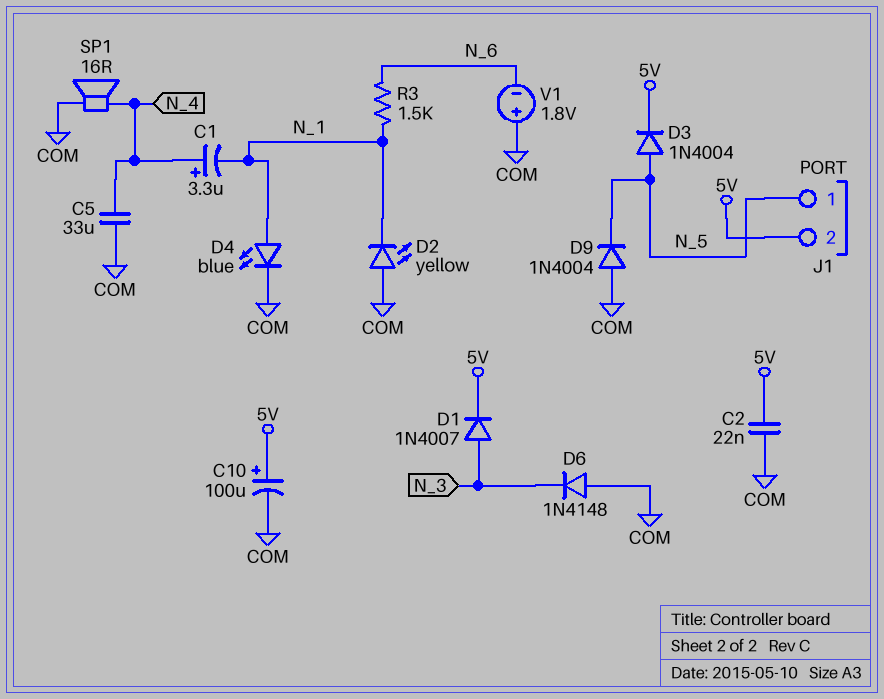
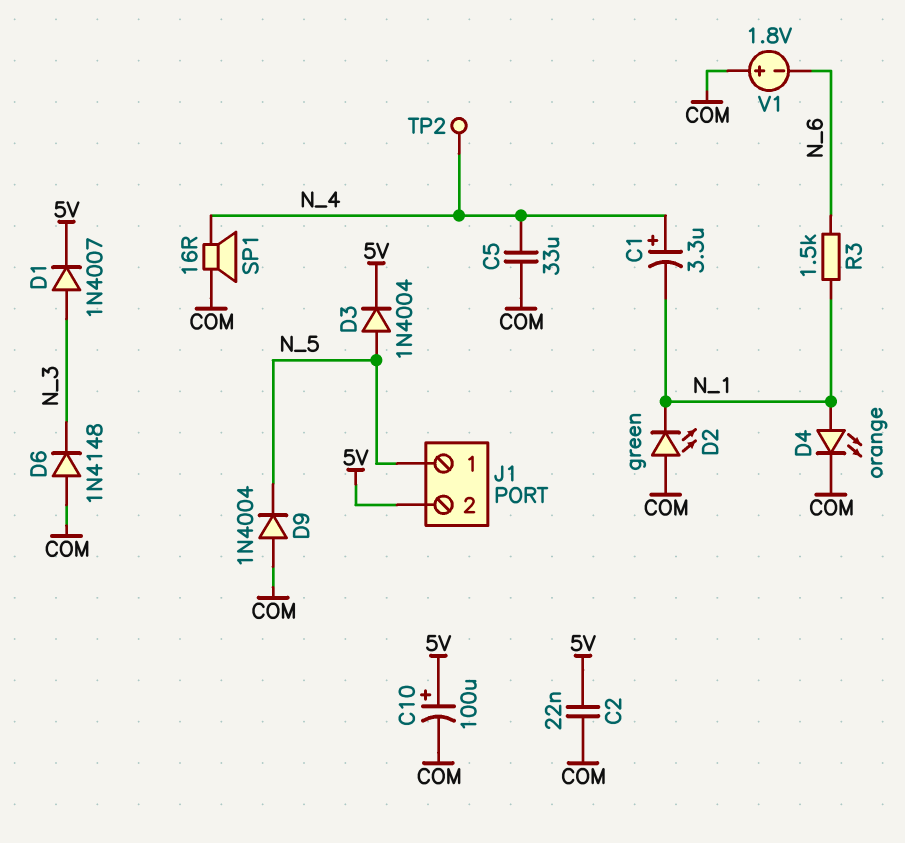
D2: LED yellow (A COM, K N_1) -> LED green (A COM, K N_1)
D4: LED blue (A N_1, K COM) -> LED orange (A N_1, K COM)
TP2: none -> test point (N_4)

